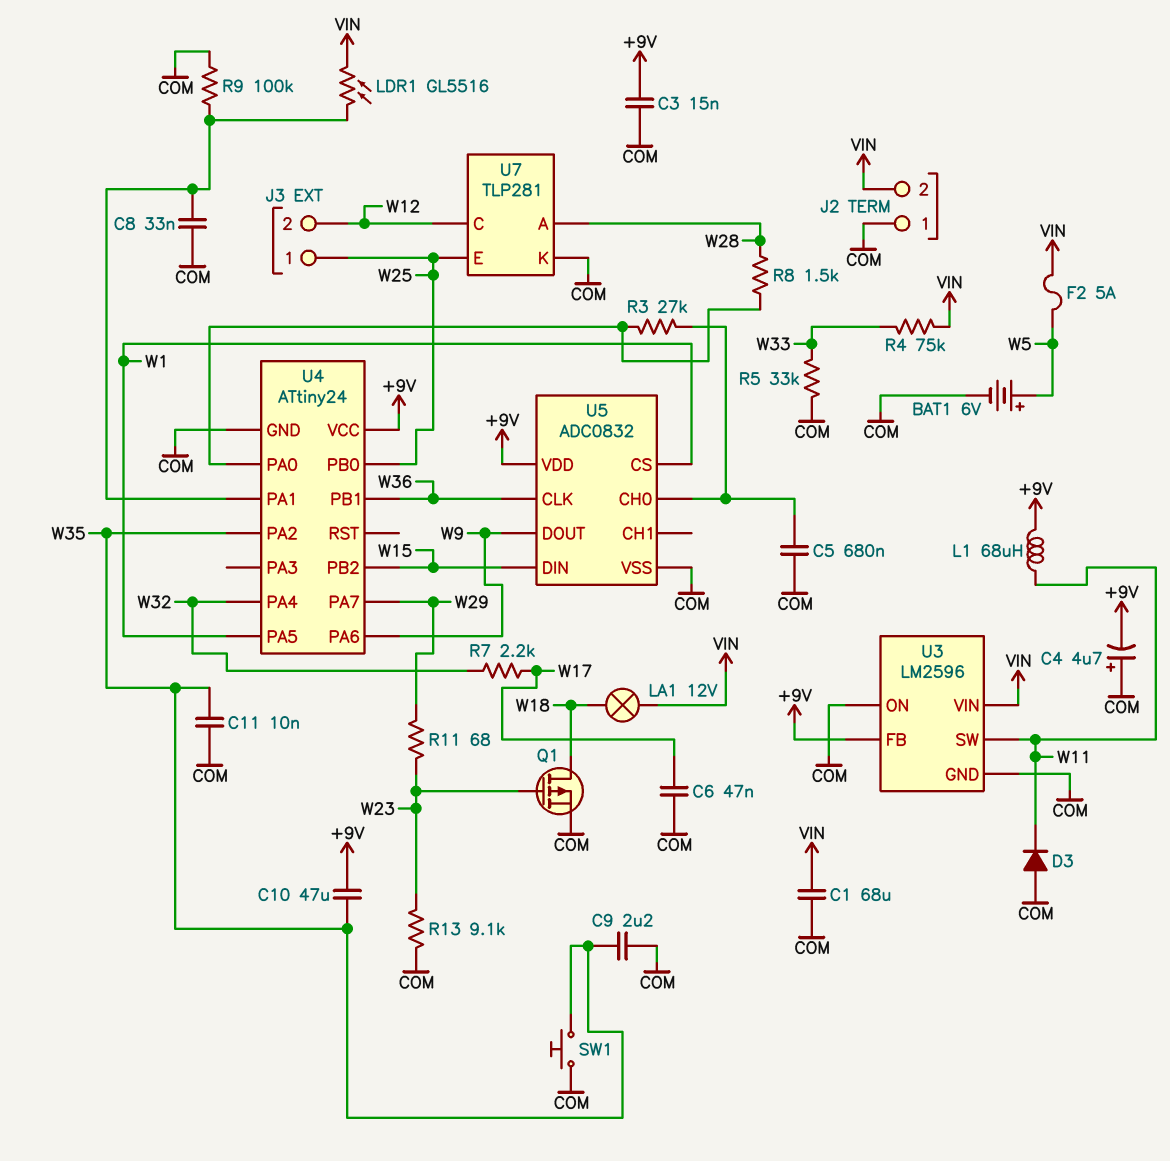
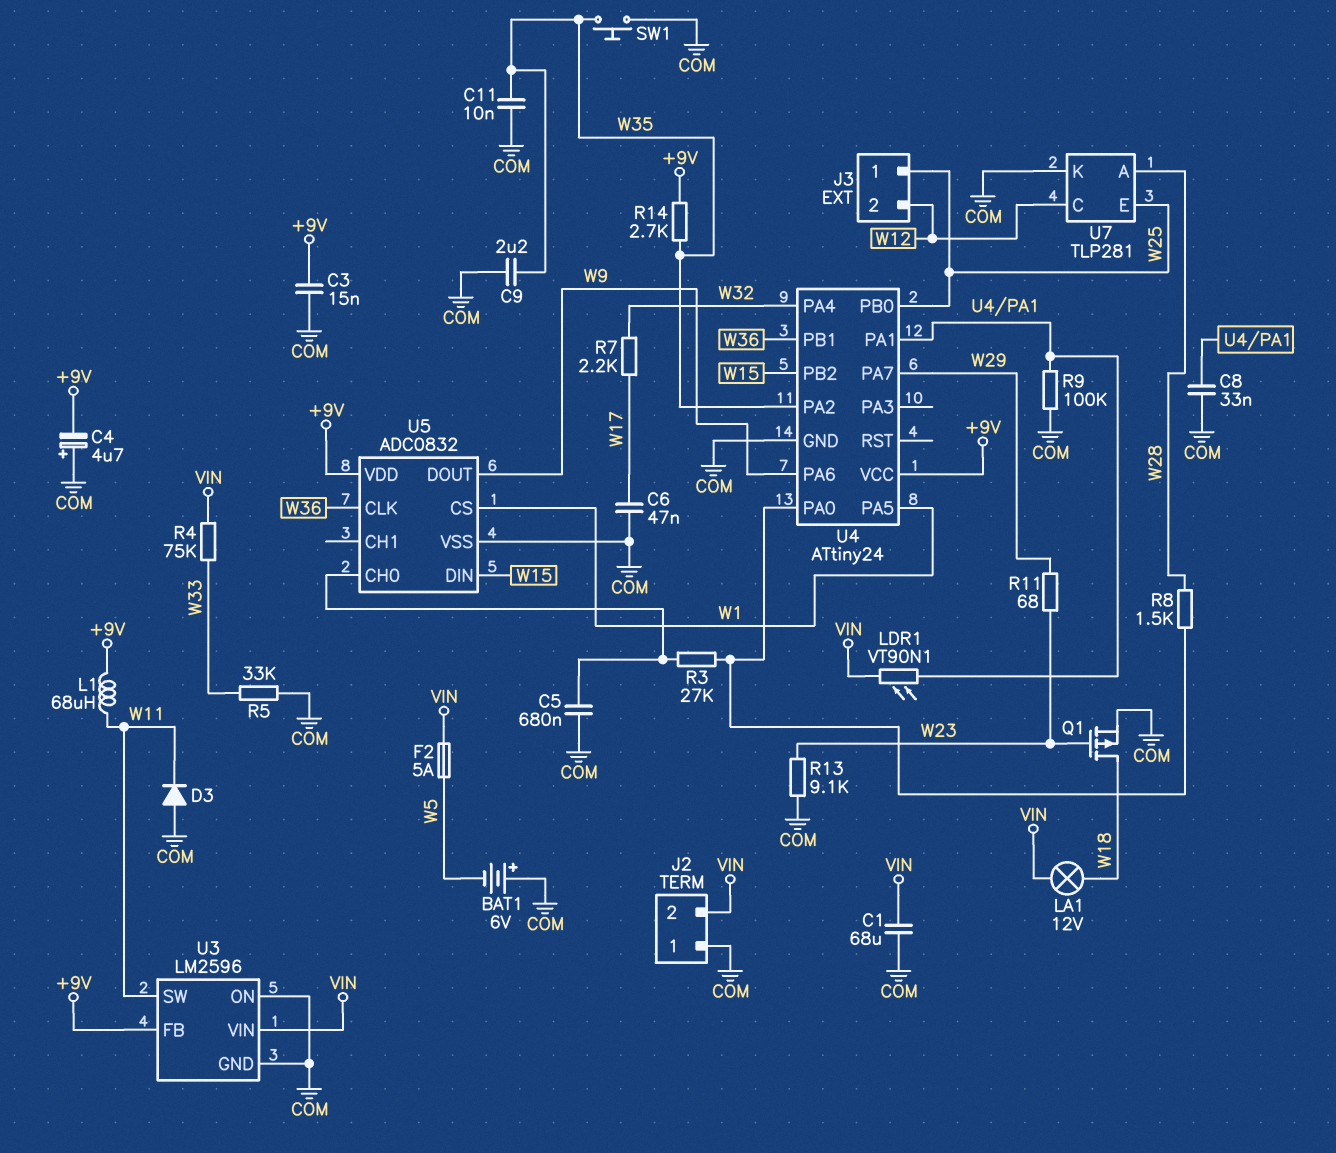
BAT1: 6V (plus W5, minus COM) -> 6V (plus COM, minus W5)
C10: 47uF (+9V, W35) -> none
LDR1: GL5516 (U4/PA1, VIN) -> VT90N1 (U4/PA1, VIN)
R14: none -> 2.7k (+9V, W35)

